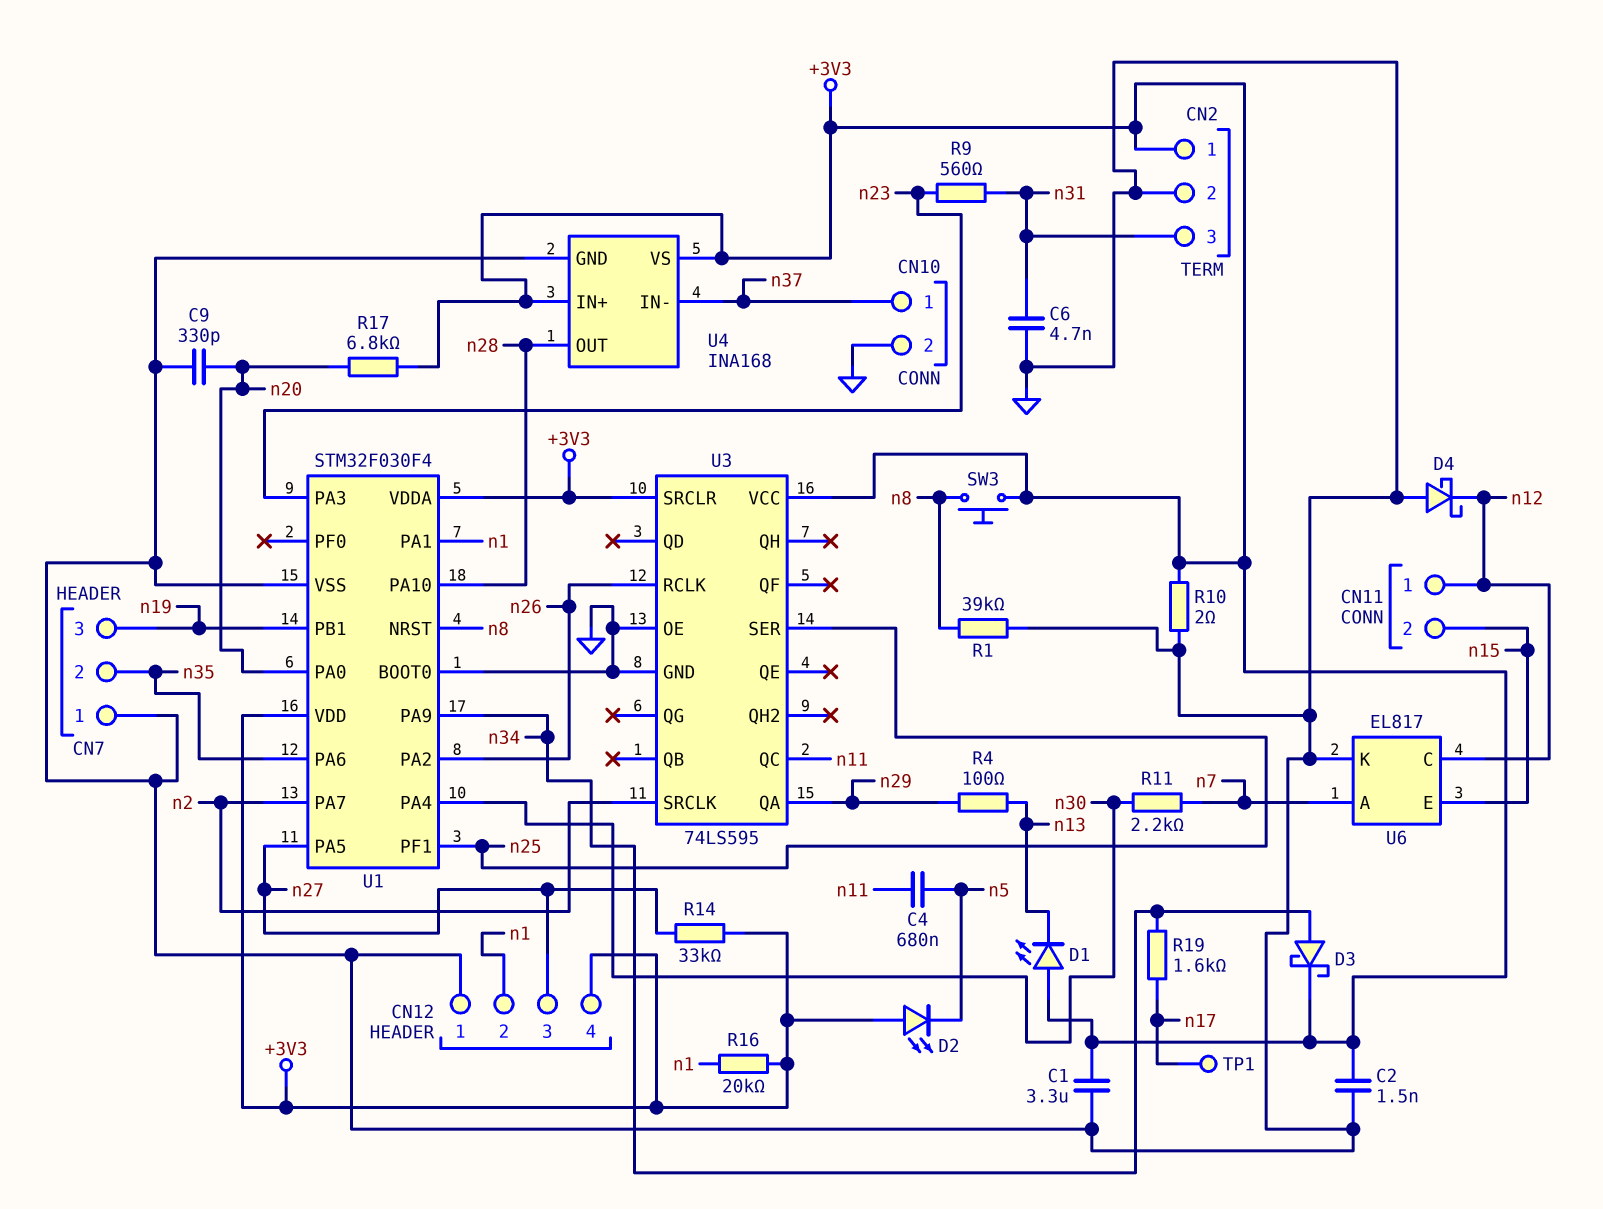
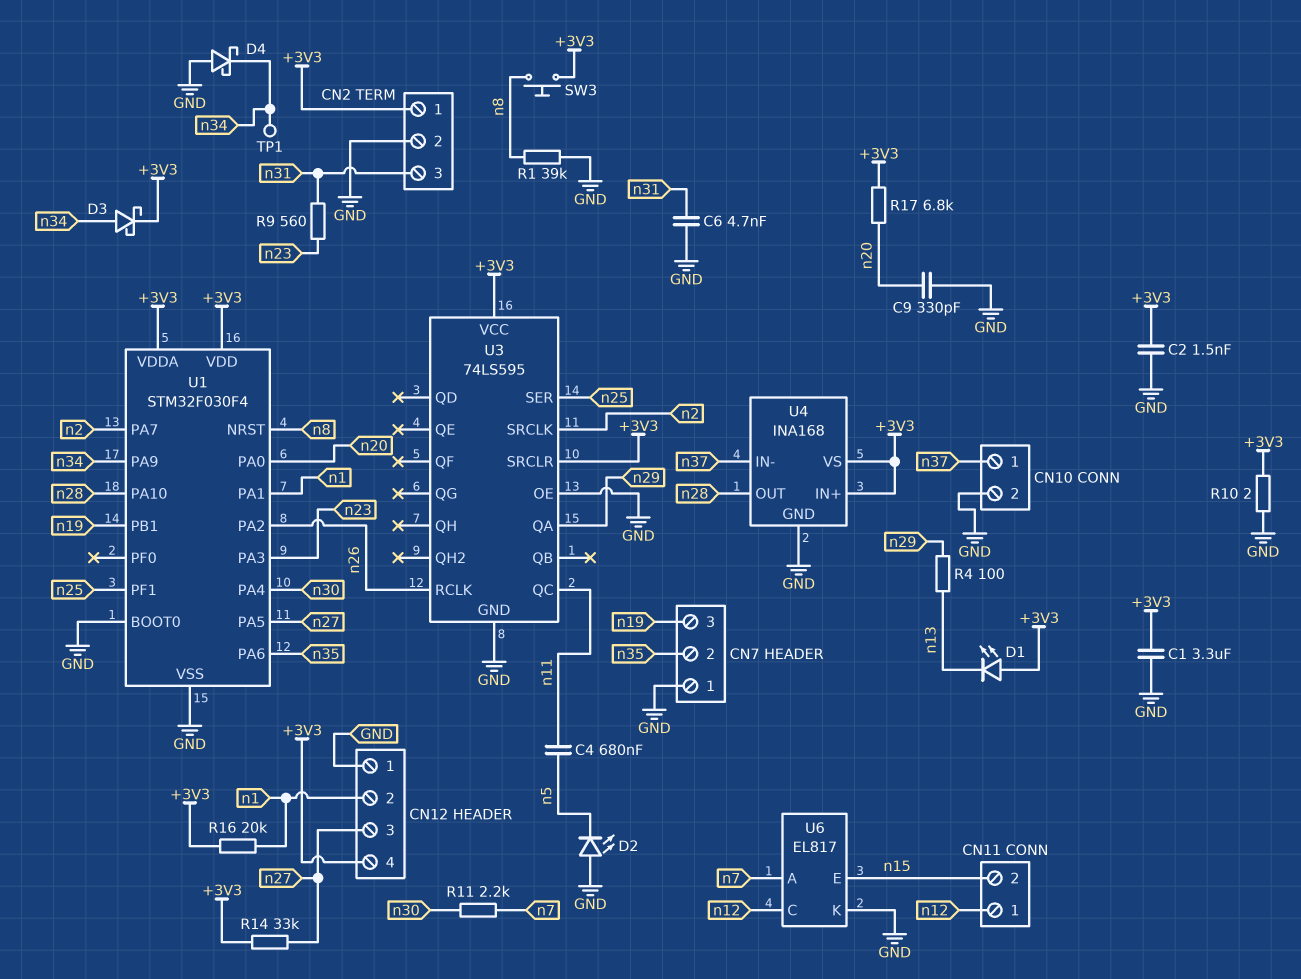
D2: LED (A +3V3, K n5) -> LED (A GND, K n5)
D4: schottky (A GND, K n12) -> schottky (A GND, K n34)
R19: 1.6k (n17, n34) -> none
TP1: test point (n17) -> test point (n34)

